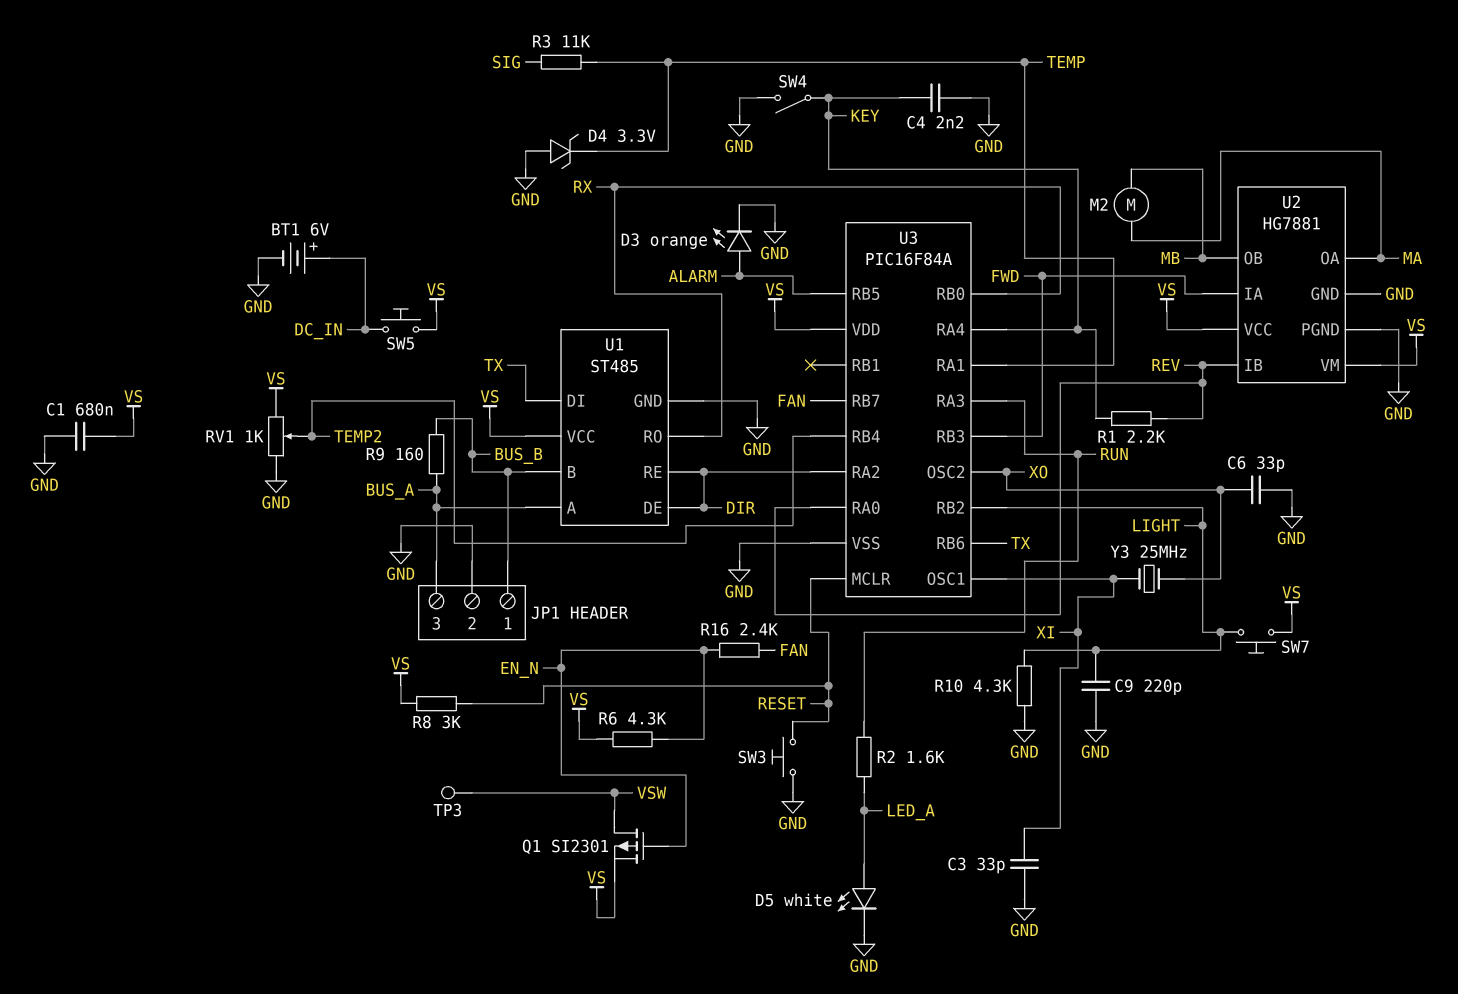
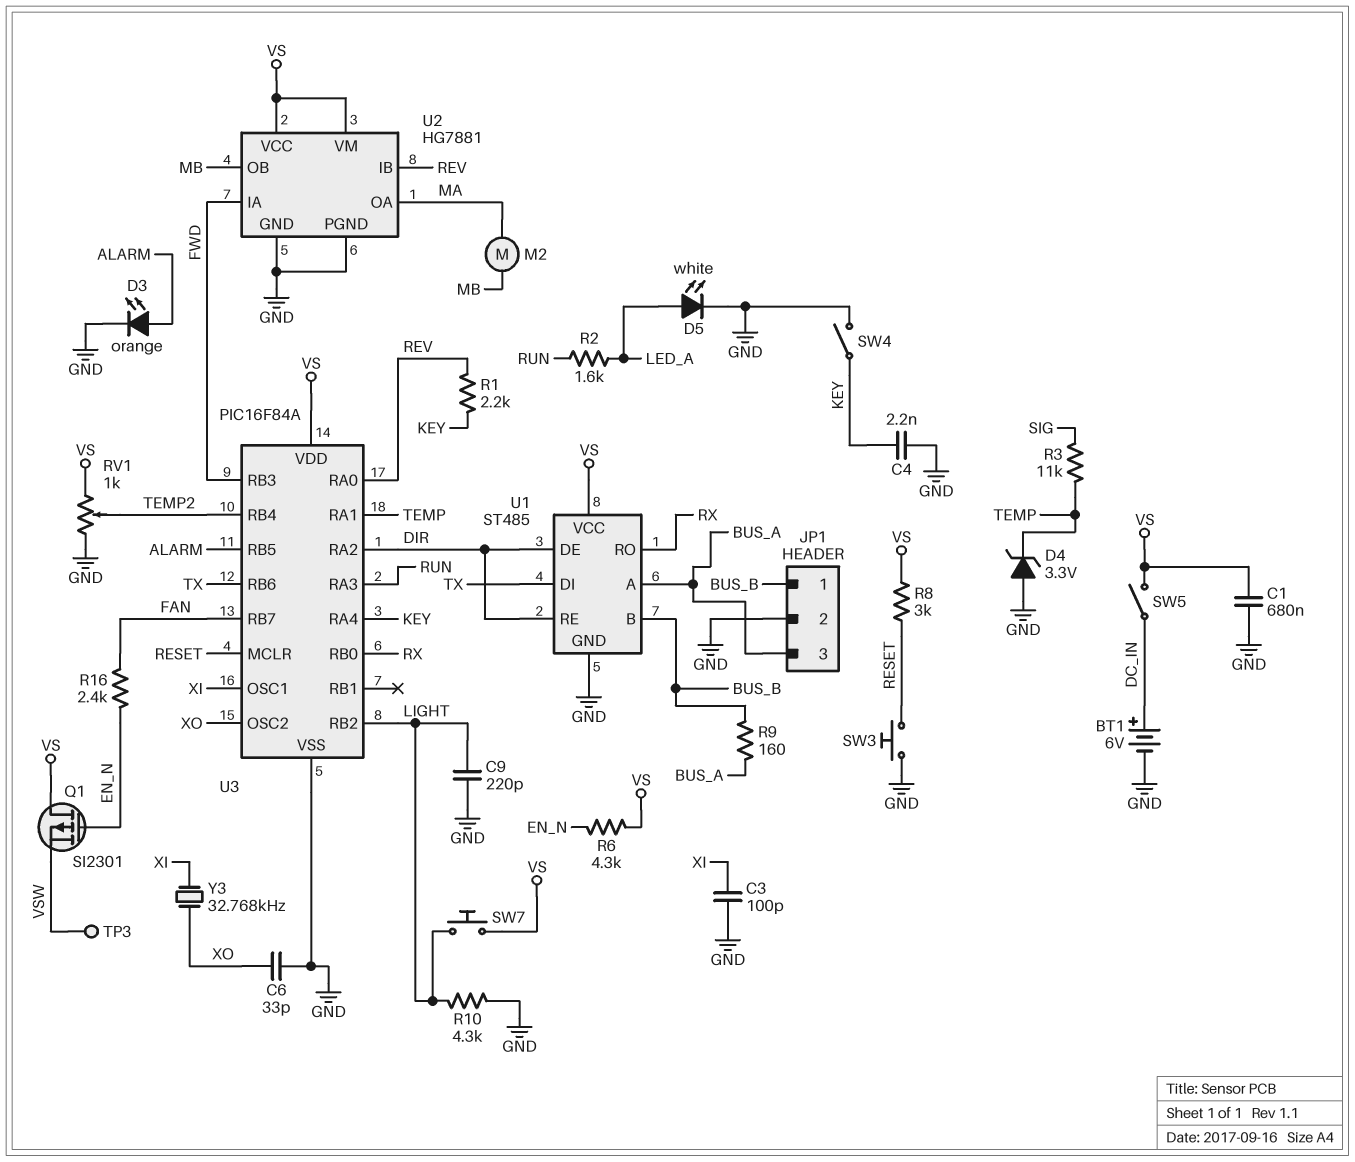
C3: 33pF (GND, XI) -> 100pF (GND, XI)
Q1: PMOS SI2301 (G EN_N, D VSW, S VS) -> PMOS SI2301 (G EN_N, D VS, S VSW)
SW5: button (DC_IN, VS) -> switch (DC_IN, VS)
Y3: 25MHz (XI, XO) -> 32.768kHz (XI, XO)

